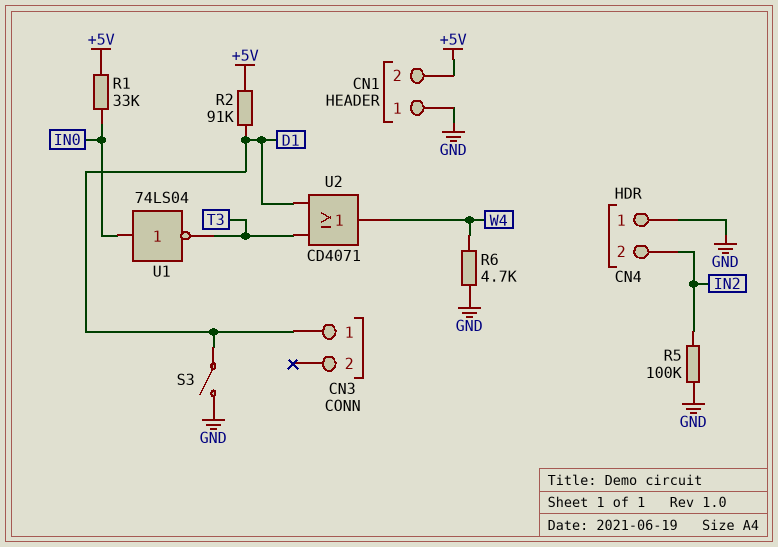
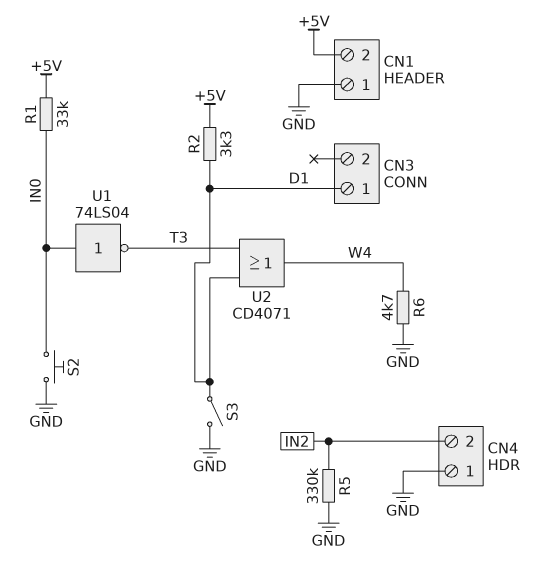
R2: 91k (+5V, D1) -> 3.3k (+5V, D1)
R5: 100k (GND, IN2) -> 330k (GND, IN2)
S2: none -> button (GND, IN0)

